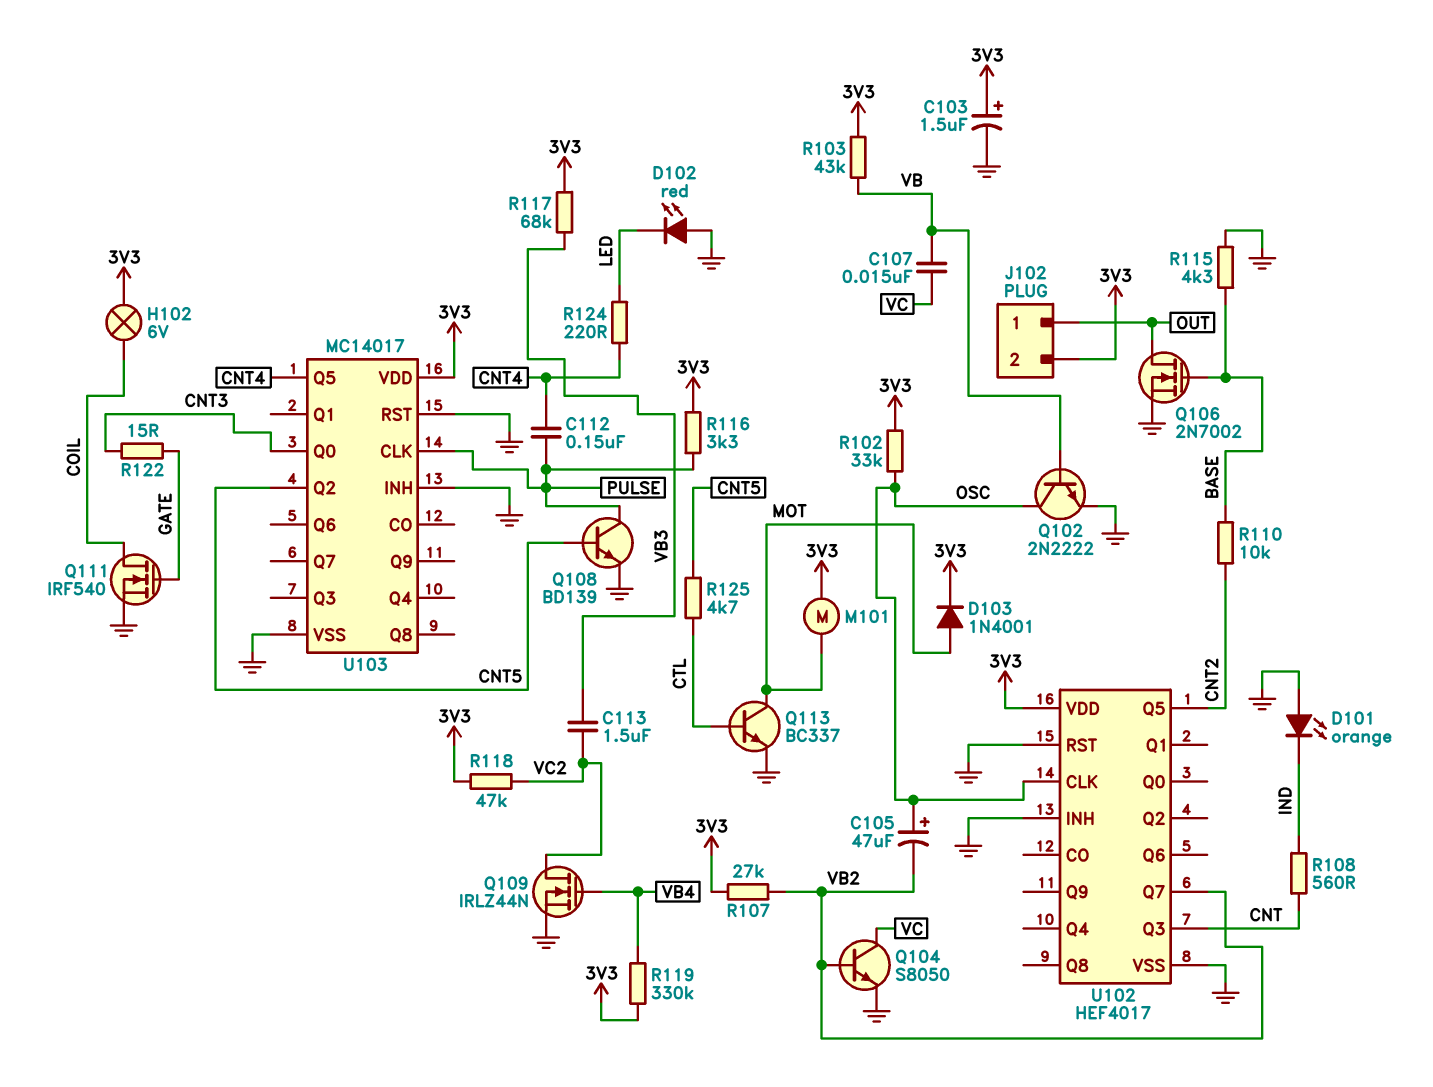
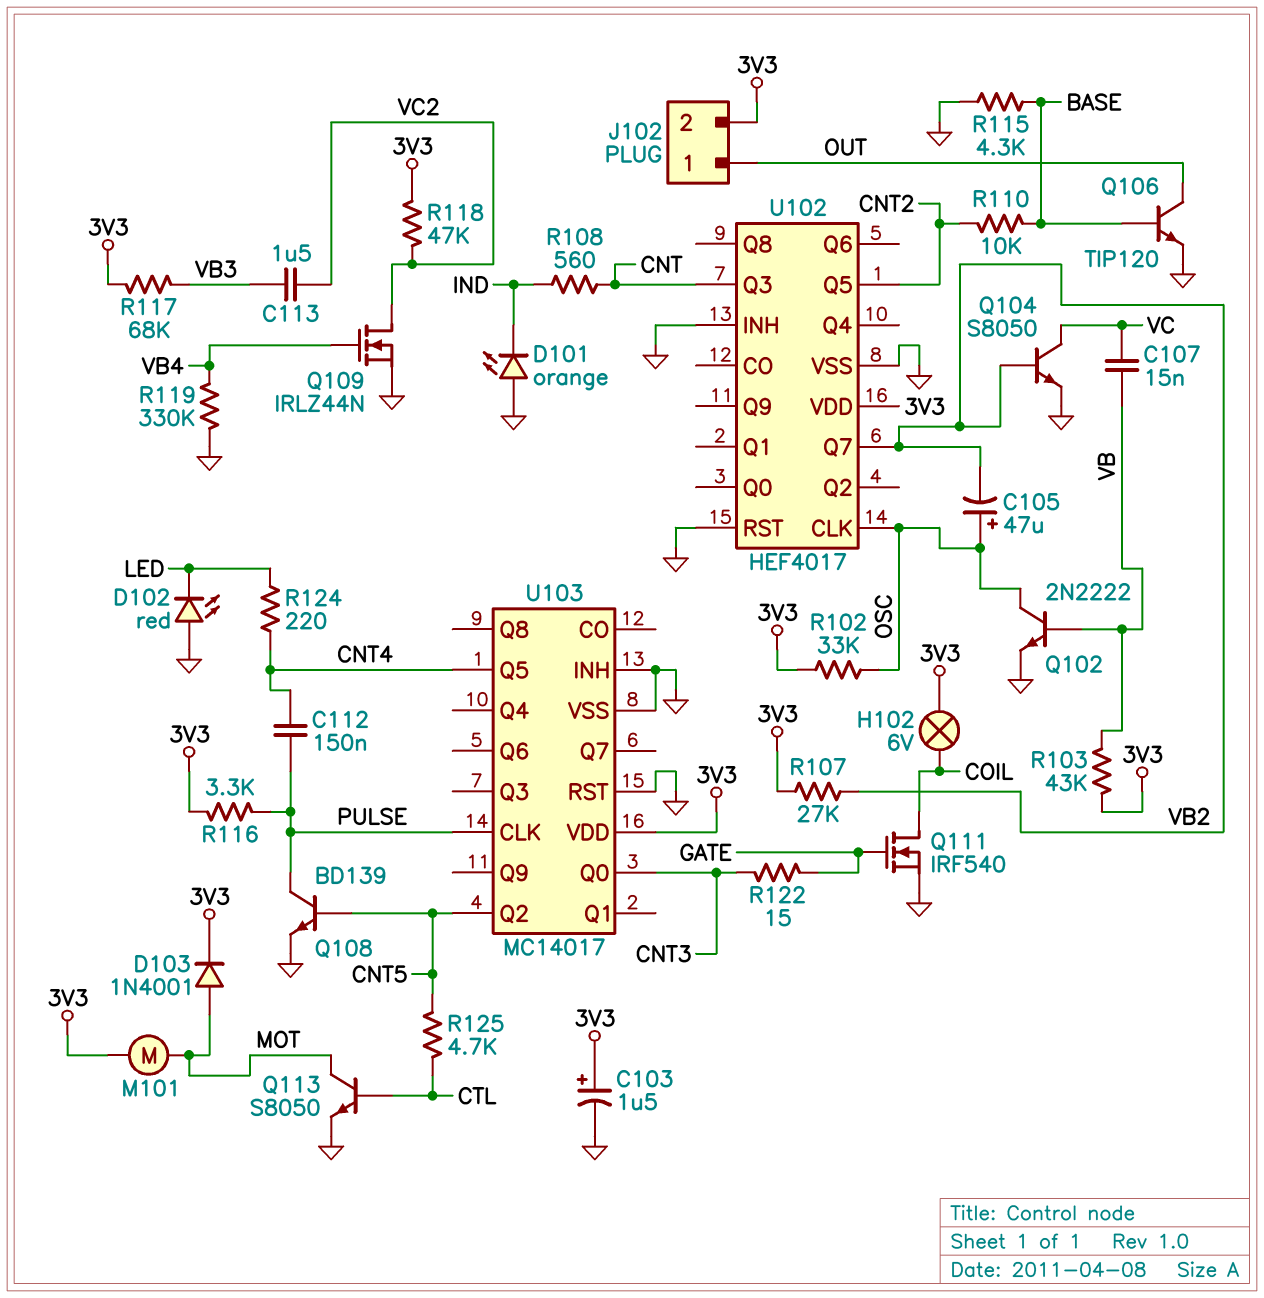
Q106: NMOS 2N7002 (G BASE, D OUT, S GND) -> NPN TIP120 (B BASE, C OUT, E GND)
Q113: NPN BC337 (B CTL, C MOT, E GND) -> NPN S8050 (B CTL, C MOT, E GND)
R119: 330k (3V3, VB4) -> 330k (GND, VB4)

